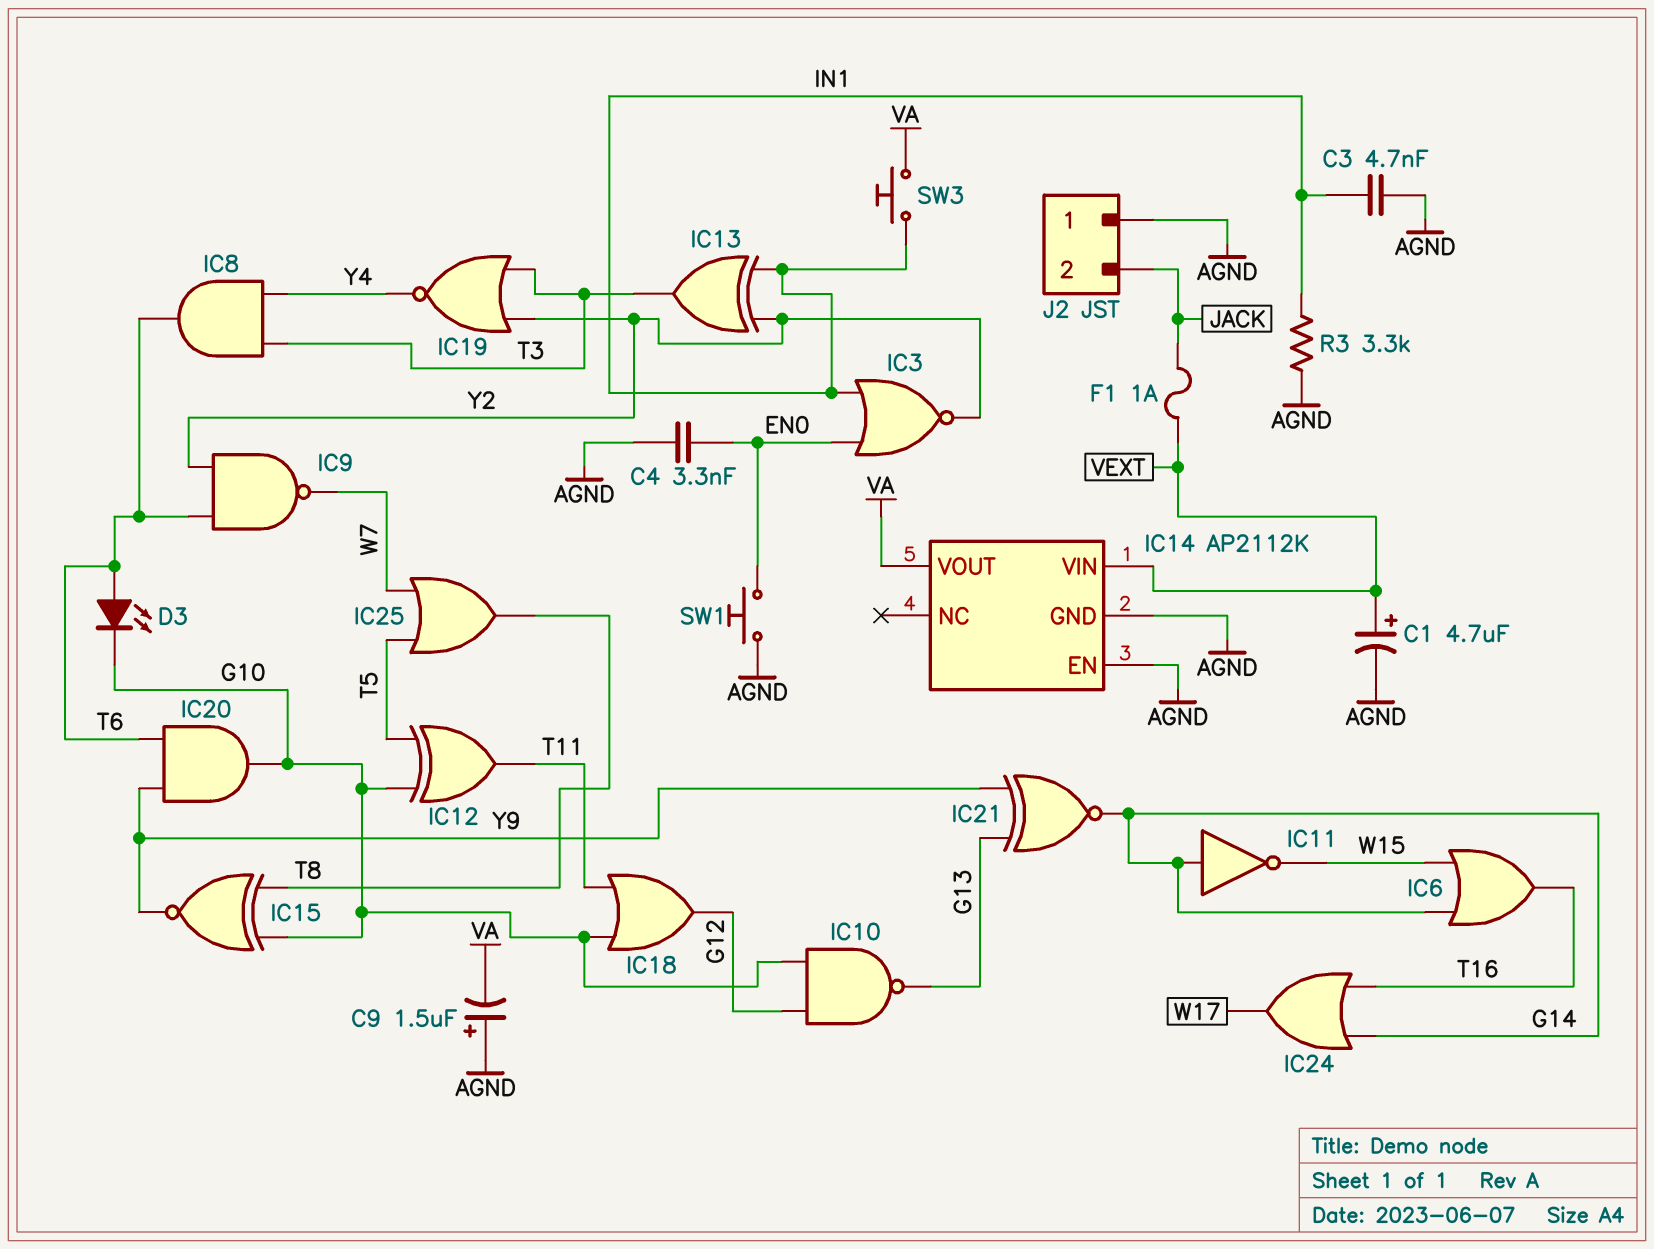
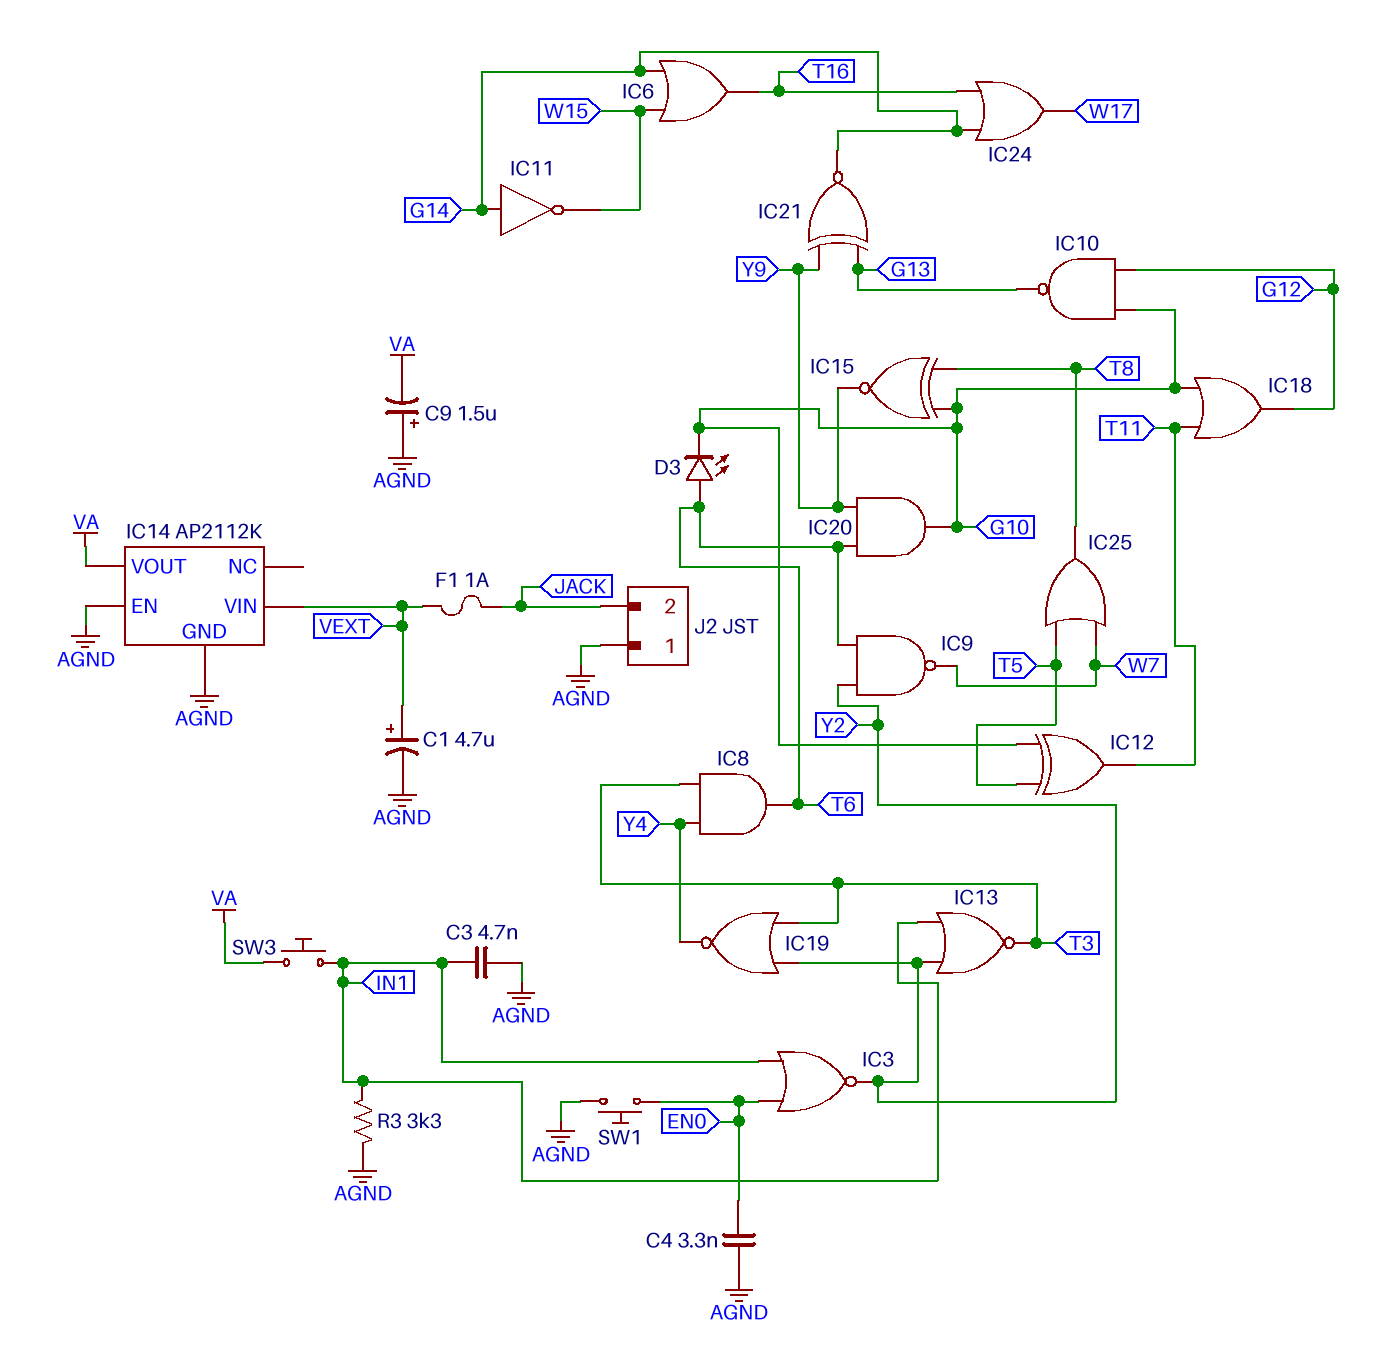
IC13: XOR (in IN1, in Y2, out T3) -> NOR (in IN1, in Y2, out T3)

